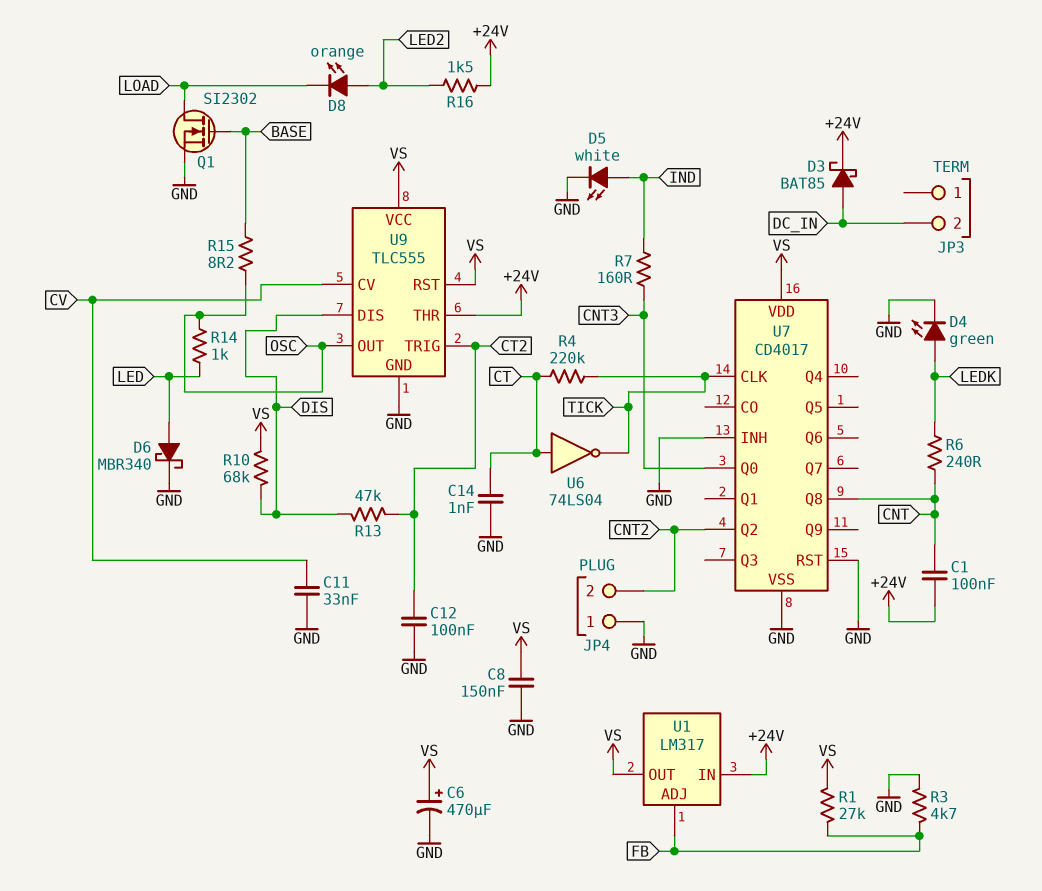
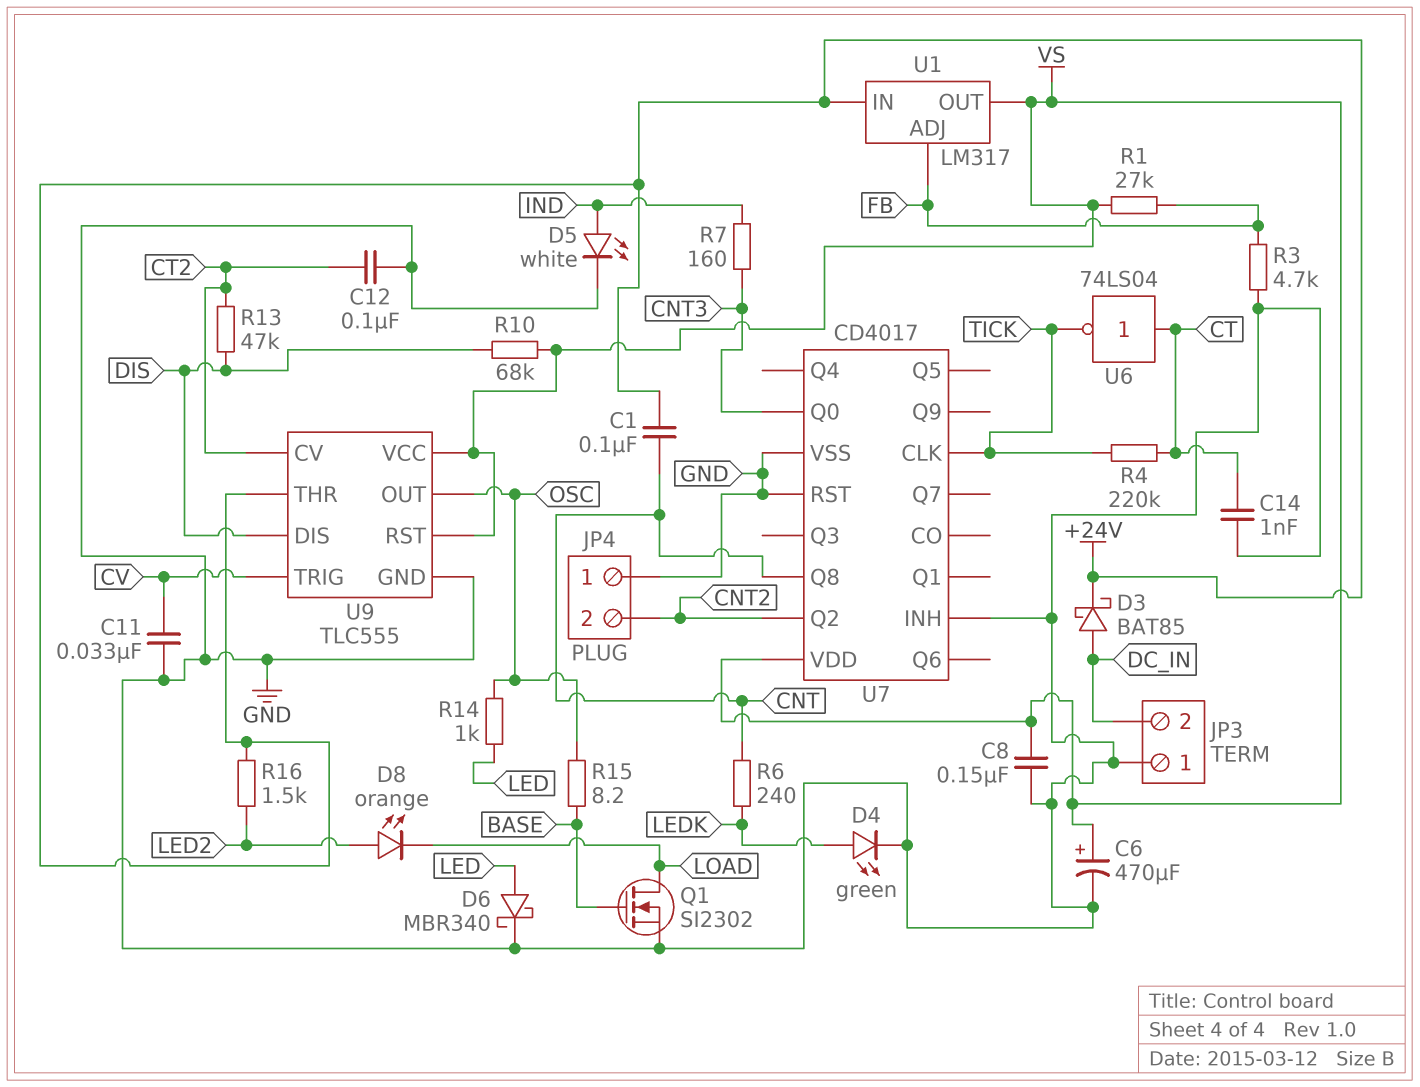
JP3 pin 1: none -> GND
U9 pin CV: CV -> CT2
U9 pin TRIG: CT2 -> CV

